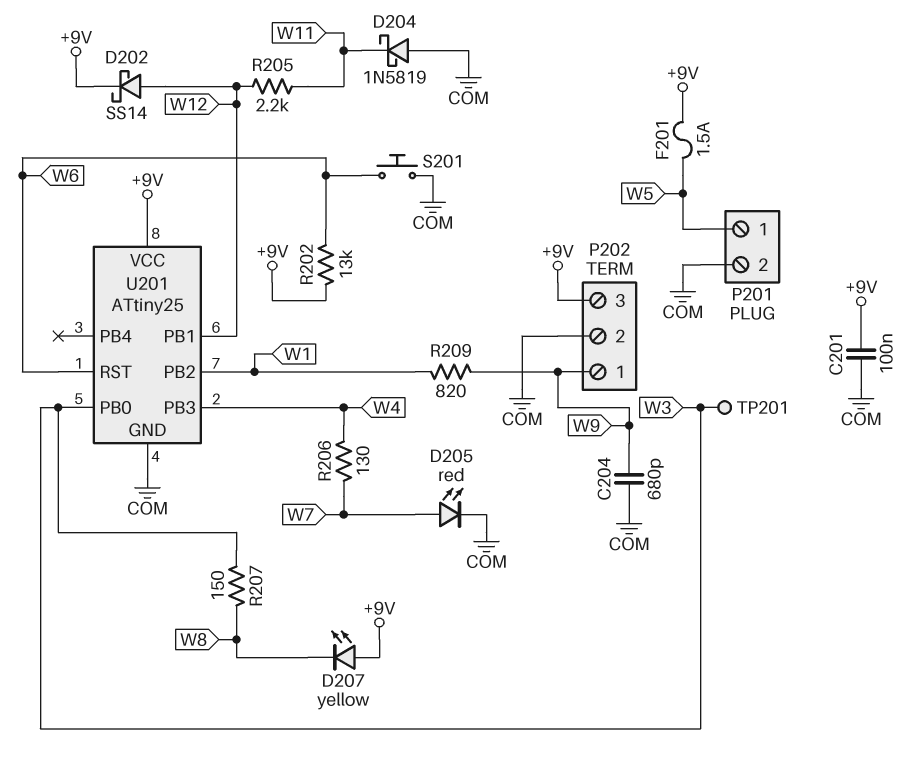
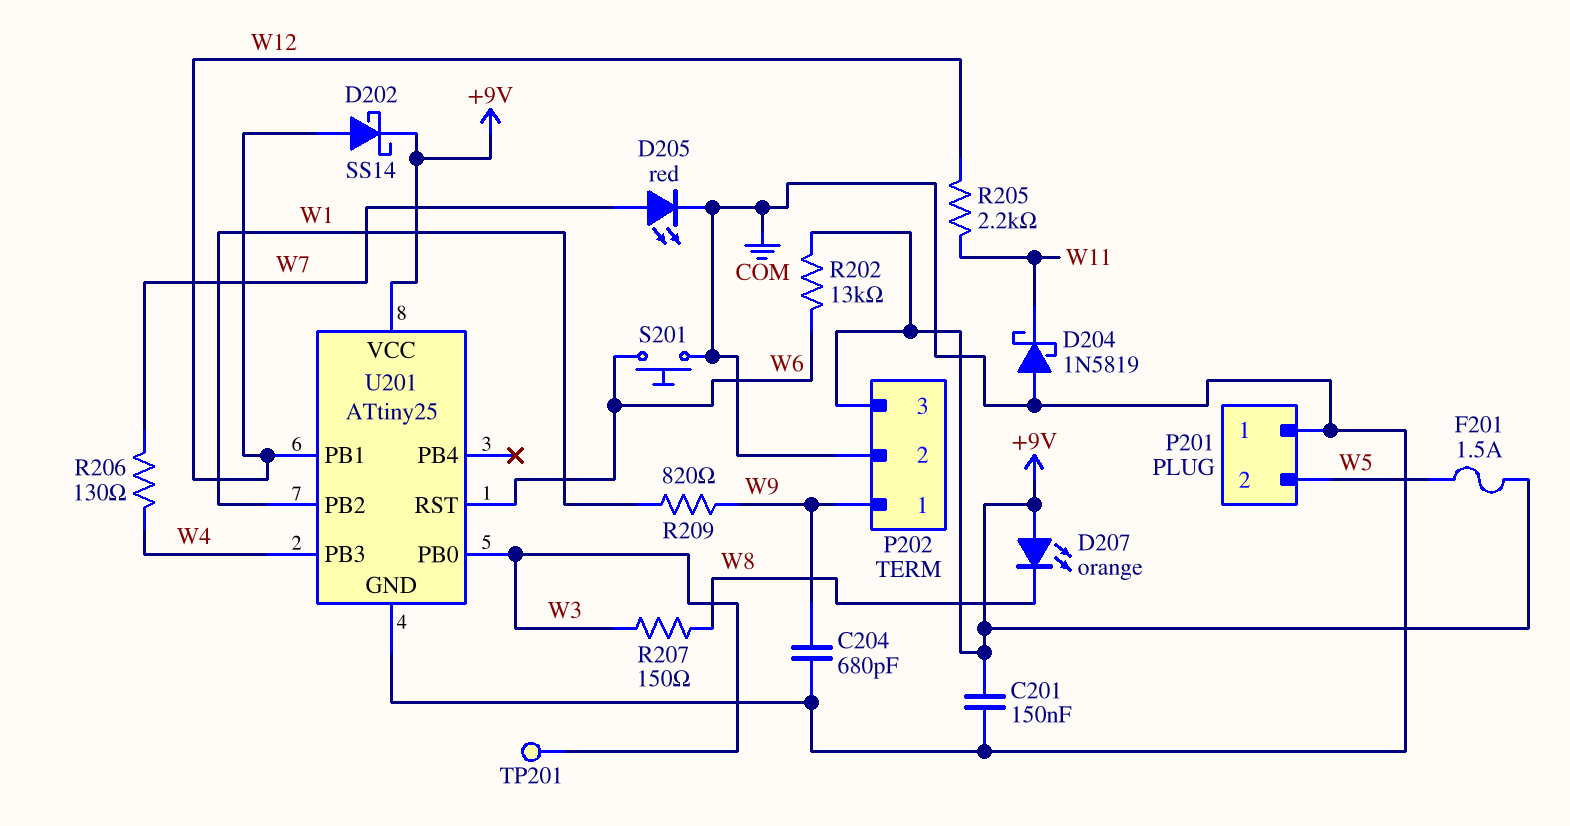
C201: 100nF (+9V, COM) -> 150nF (+9V, COM)
D207: LED yellow (A +9V, K W8) -> LED orange (A +9V, K W8)
P201 pin 1: W5 -> COM
P201 pin 2: COM -> W5

